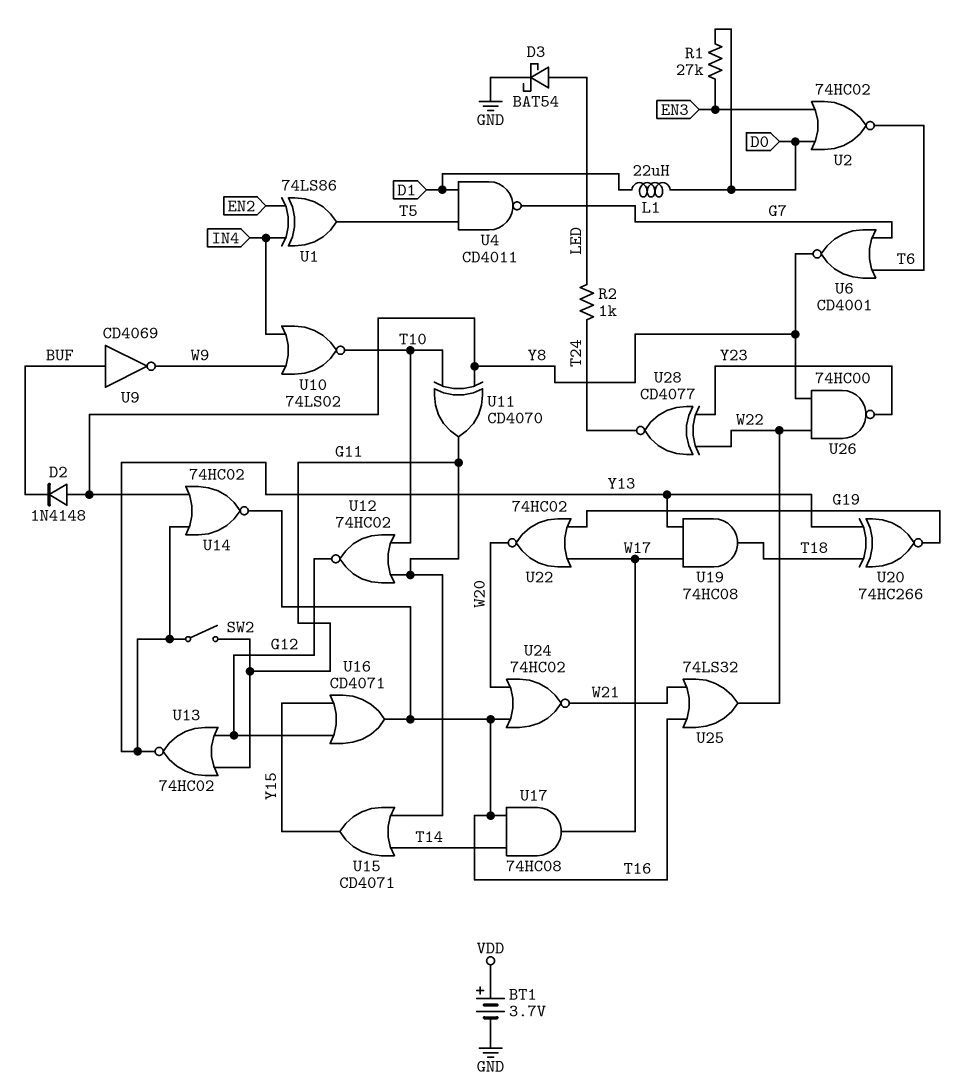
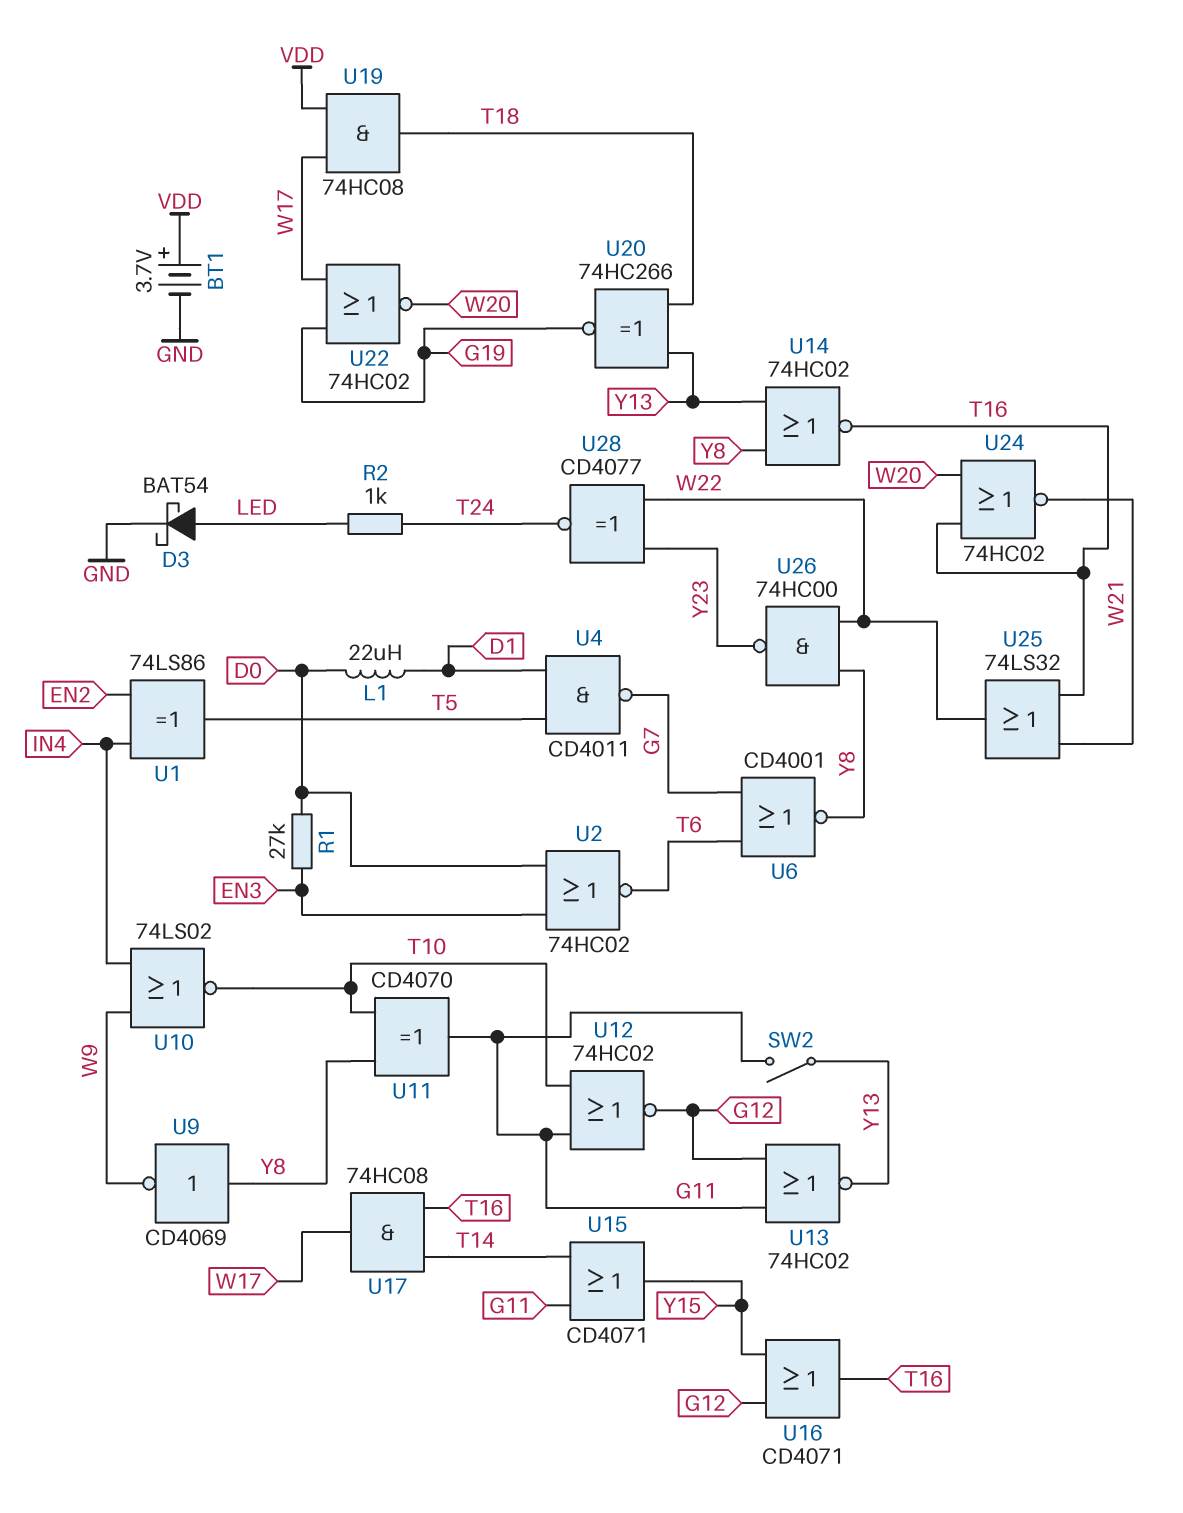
D2: diode 1N4148 (A Y8, K BUF) -> none
U9: NOT CD4069 (in BUF, out W9) -> NOT CD4069 (in Y8, out W9)
U19: AND 74HC08 (in W17, in Y13, out T18) -> AND 74HC08 (in VDD, in W17, out T18)

